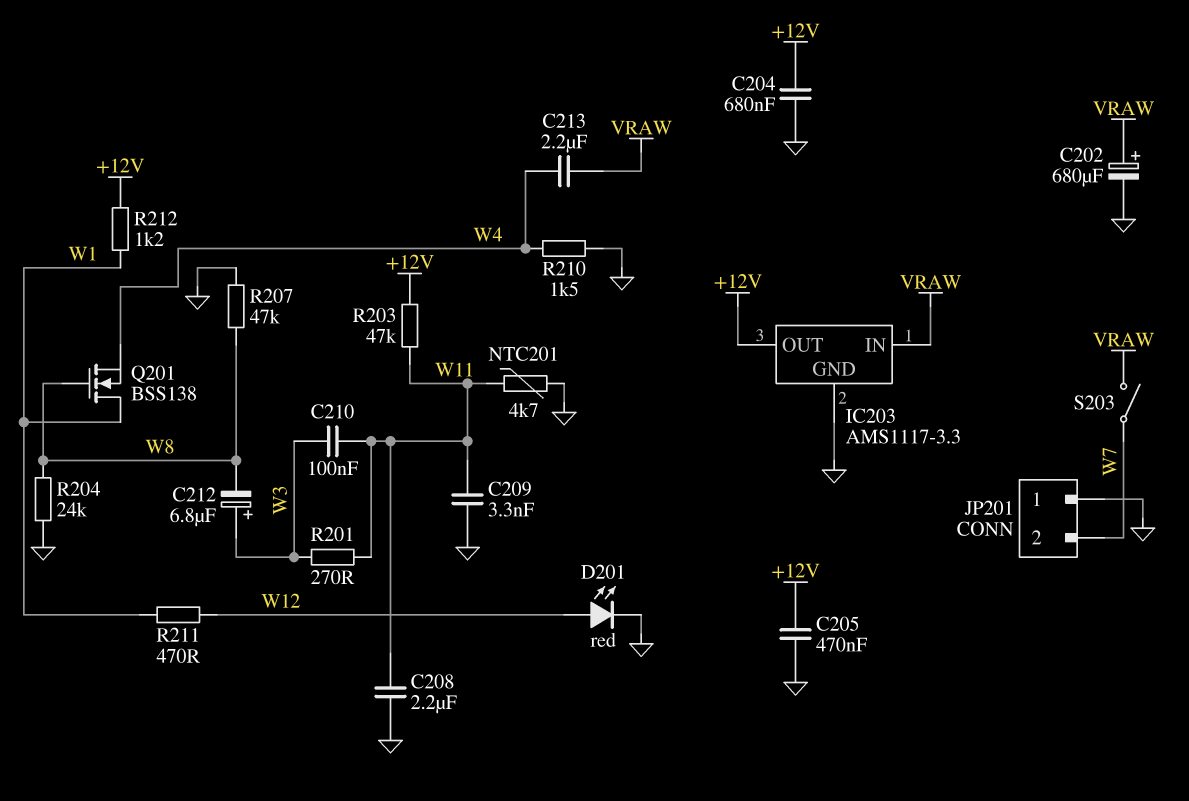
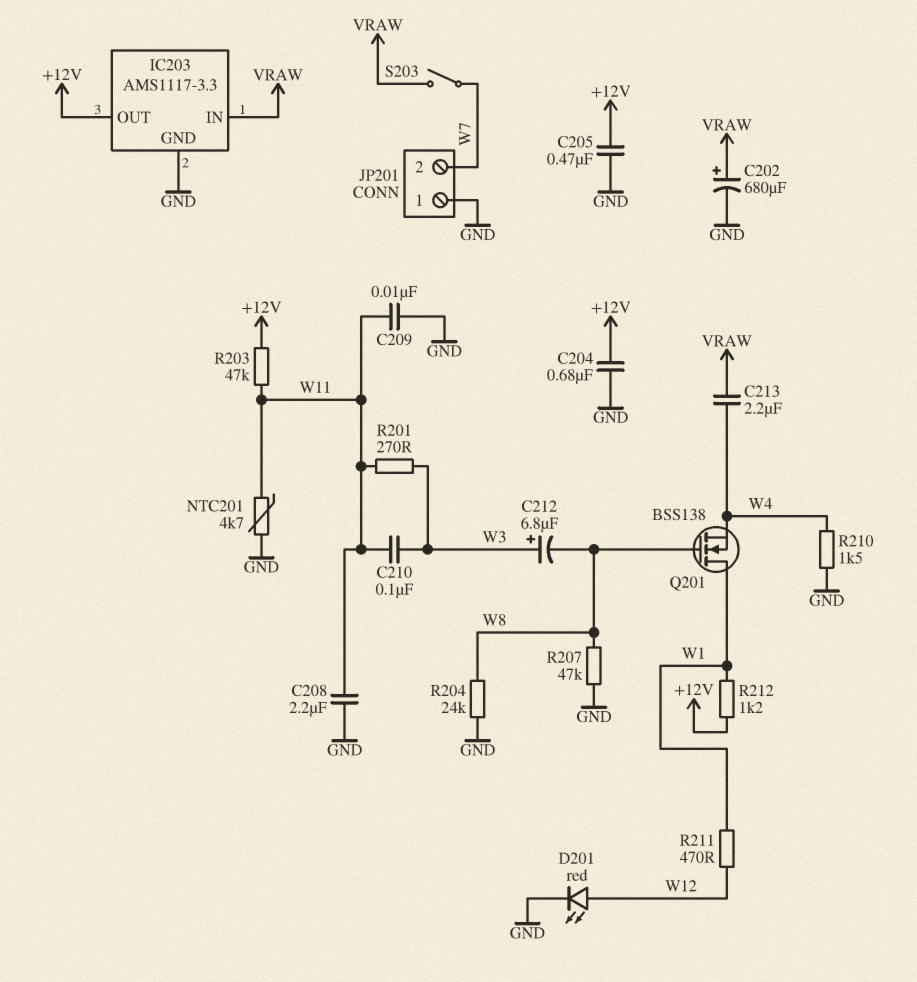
C209: 3.3nF (GND, W11) -> 10nF (GND, W11)

